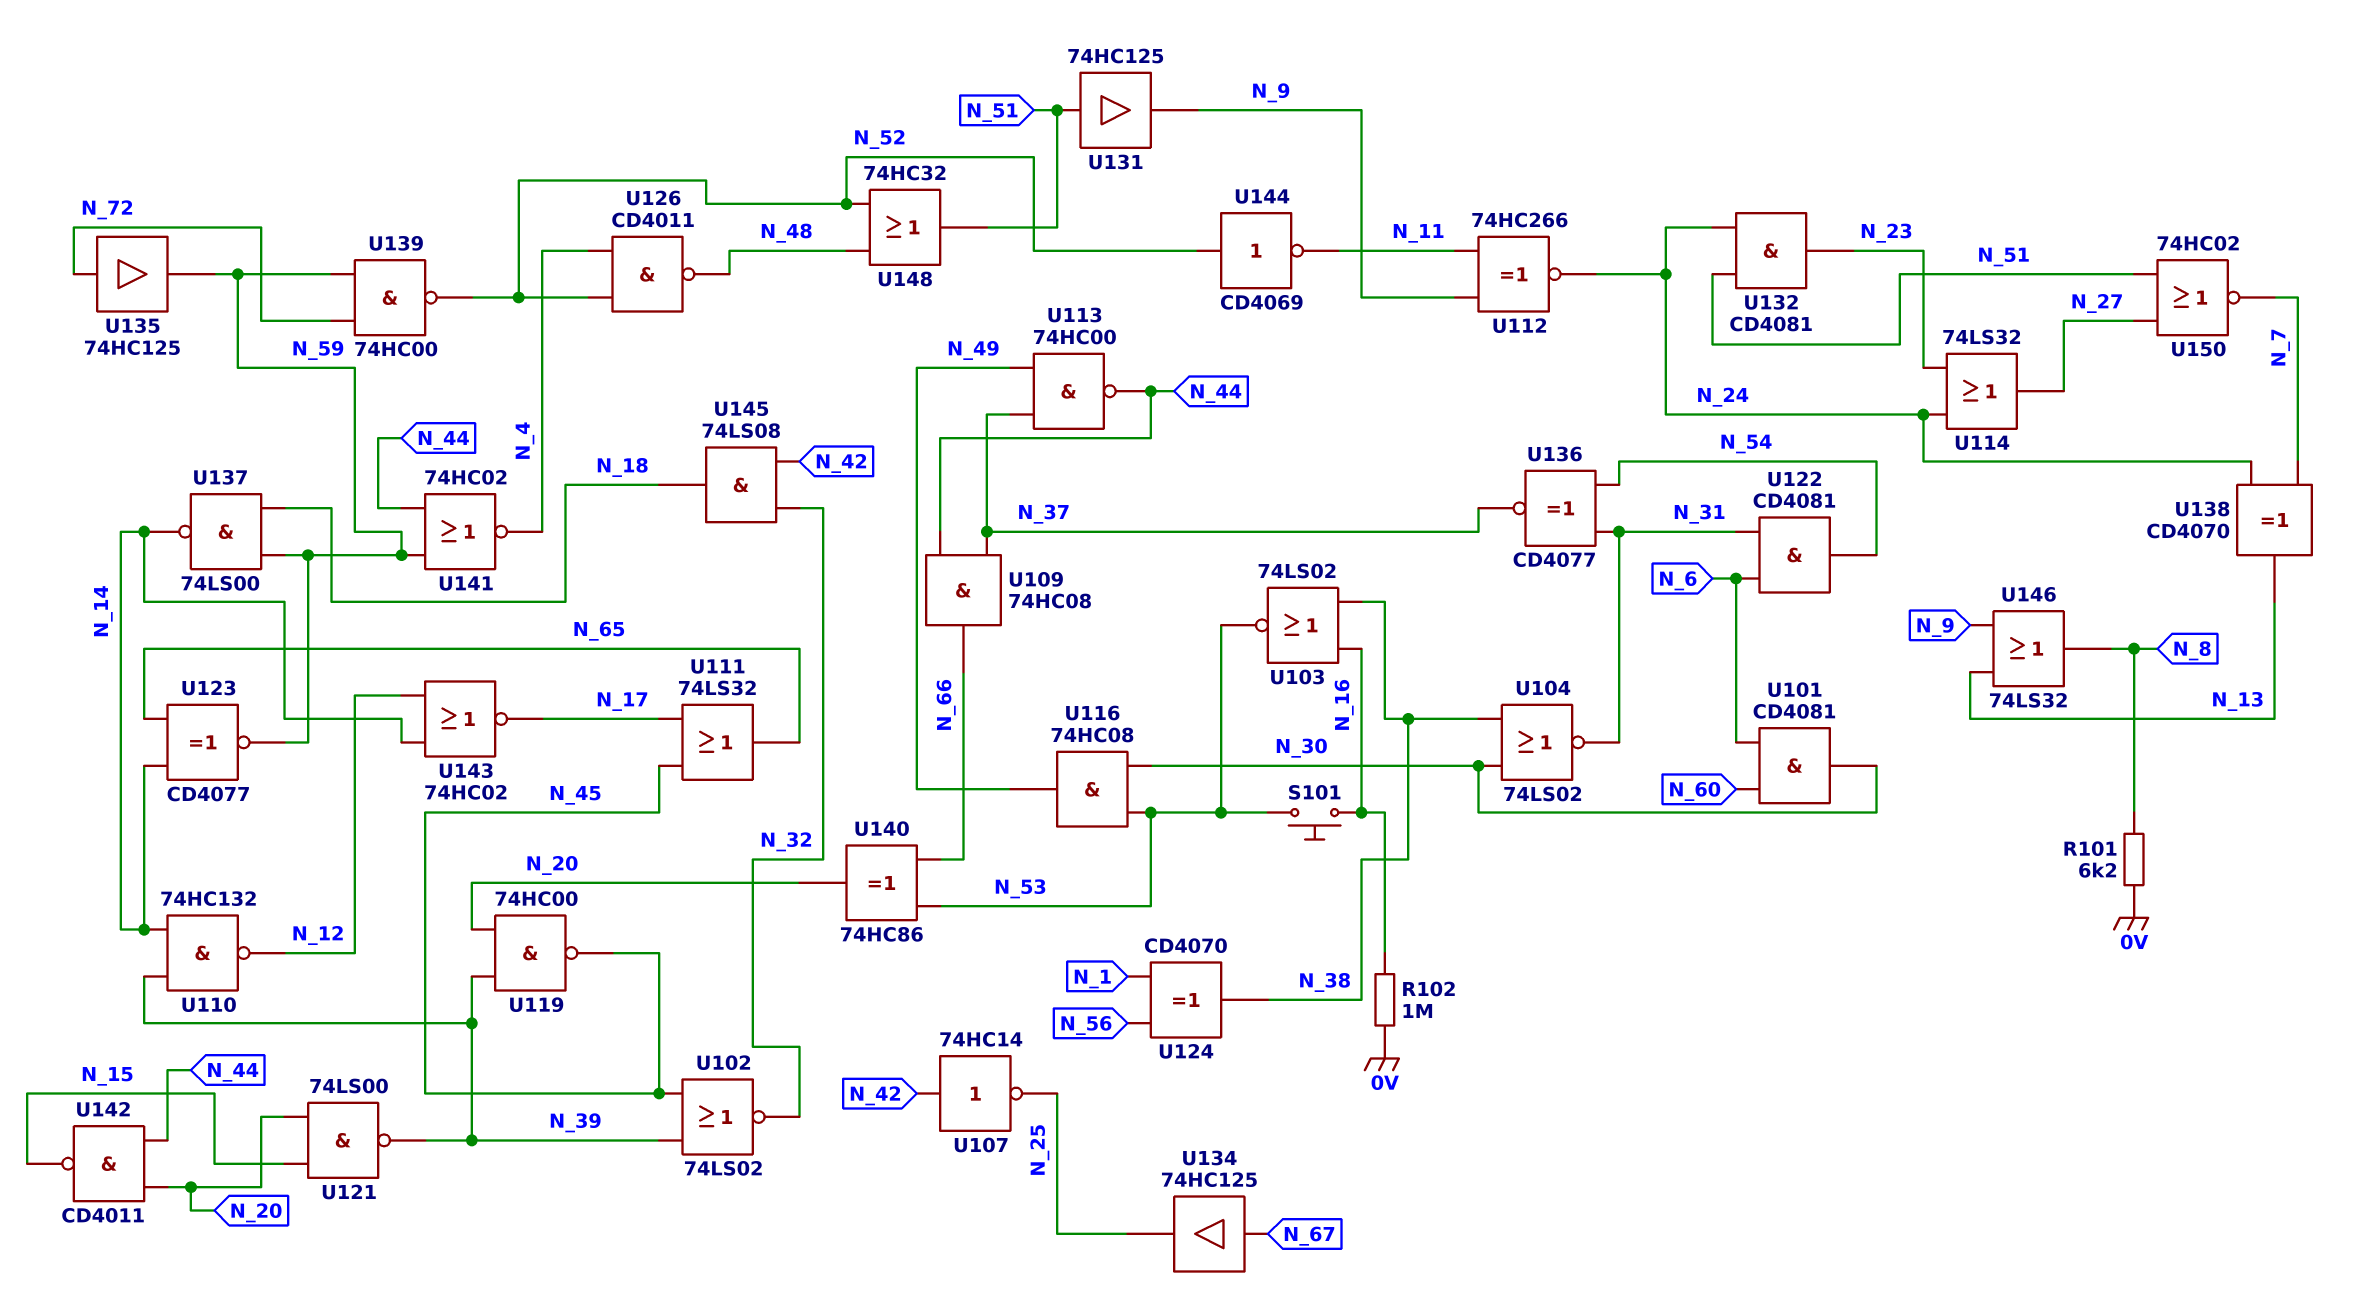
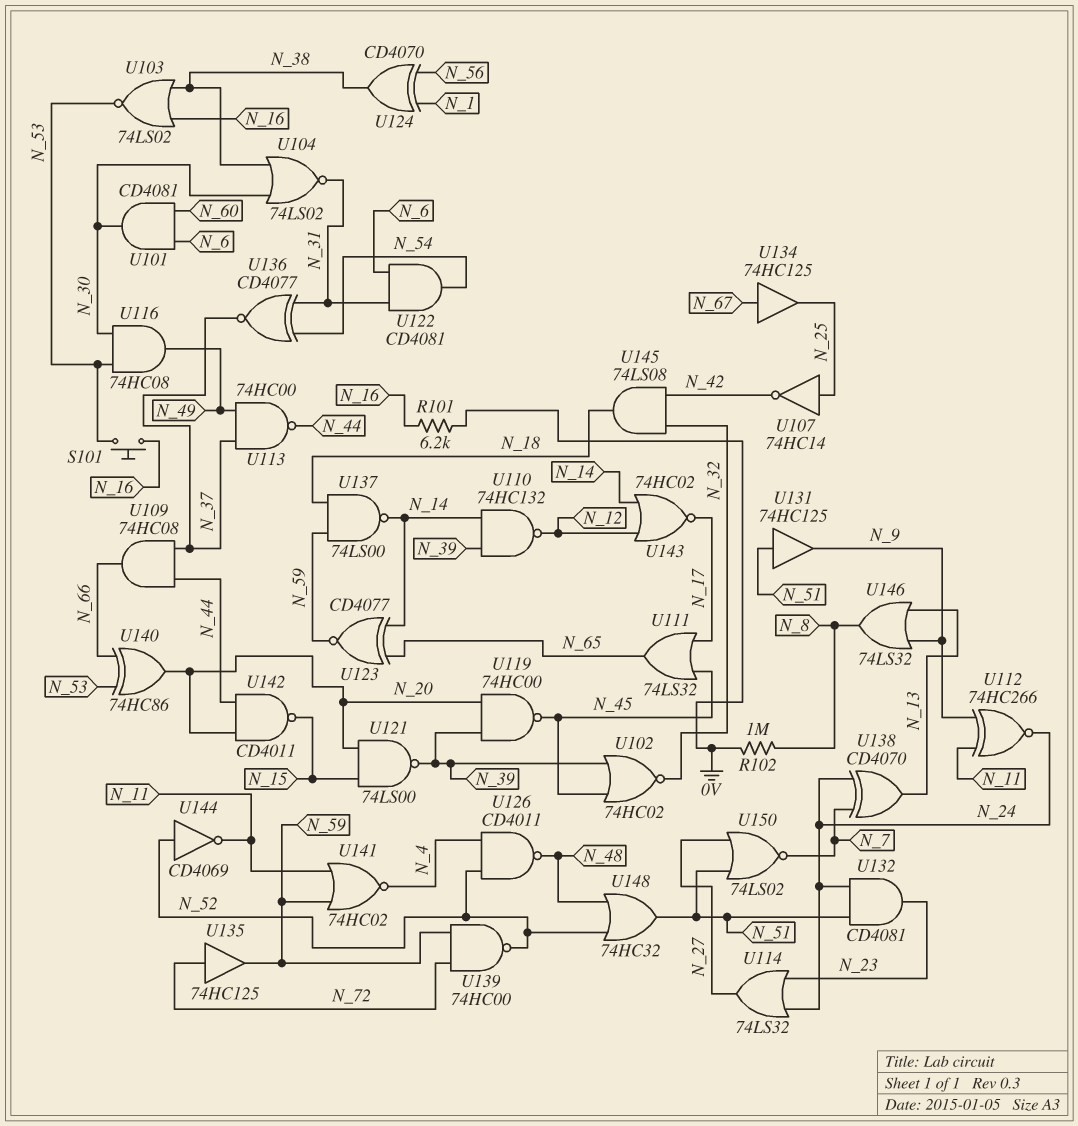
R101: 6.2k (0V, N_8) -> 6.2k (0V, N_16)
R102: 1M (0V, N_16) -> 1M (0V, N_8)
U102: NOR 74LS02 (in N_39, in N_45, out N_32) -> NOR 74HC02 (in N_39, in N_45, out N_32)
U107: NOT 74HC14 (in N_42, out N_25) -> NOT 74HC14 (in N_25, out N_42)
U141: NOR 74HC02 (in N_44, in N_59, out N_4) -> NOR 74HC02 (in N_11, in N_59, out N_4)
U150: NOR 74HC02 (in N_27, in N_51, out N_7) -> NOR 74LS02 (in N_27, in N_51, out N_7)

